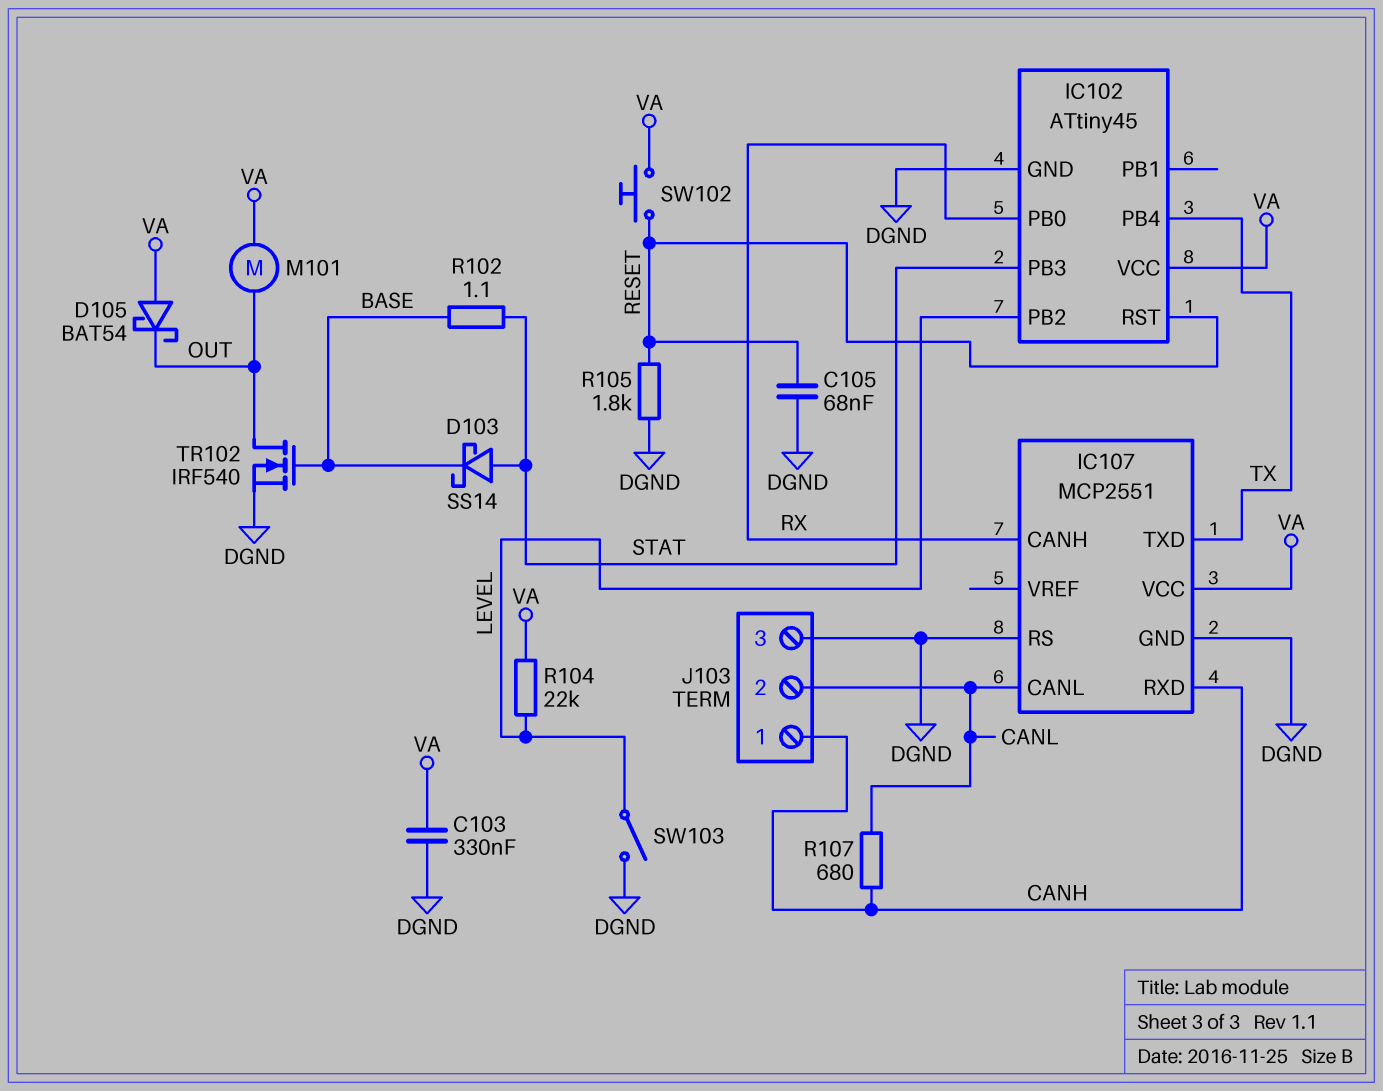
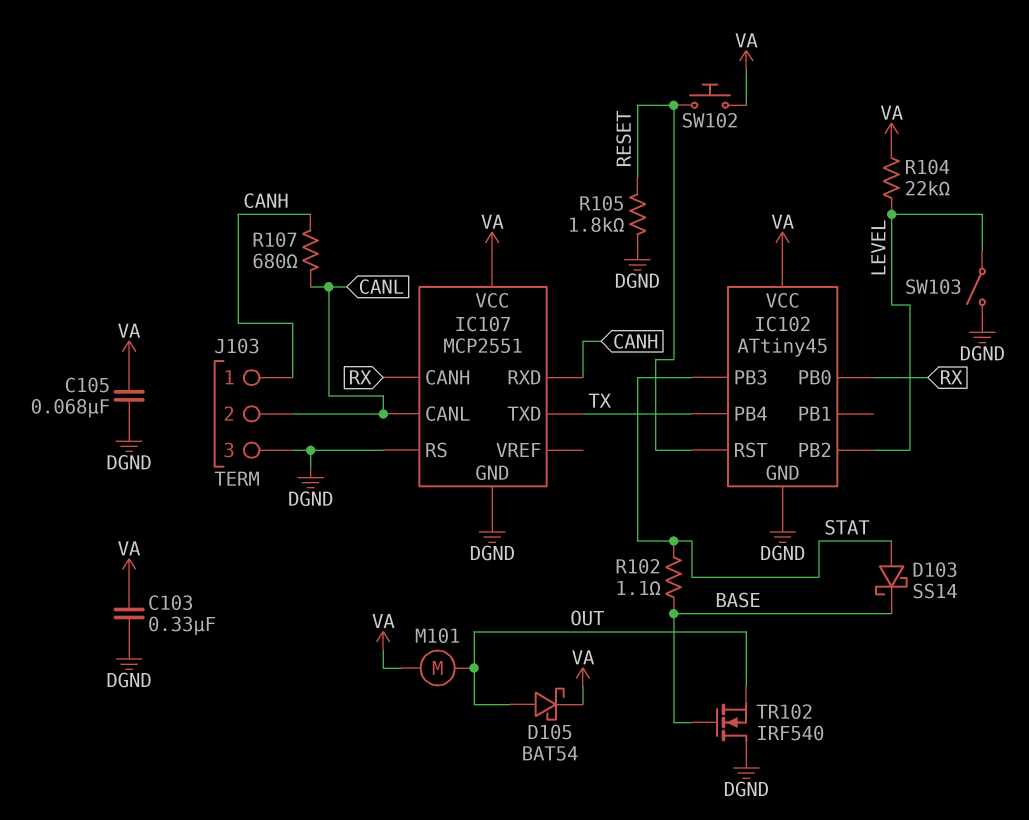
C105: 68nF (DGND, RESET) -> 68nF (DGND, VA)
D105: schottky BAT54 (A VA, K OUT) -> schottky BAT54 (A OUT, K VA)
TR102: NMOS IRF540 (G BASE, D OUT, S DGND) -> NMOS IRF540 (G BASE, D DGND, S OUT)

